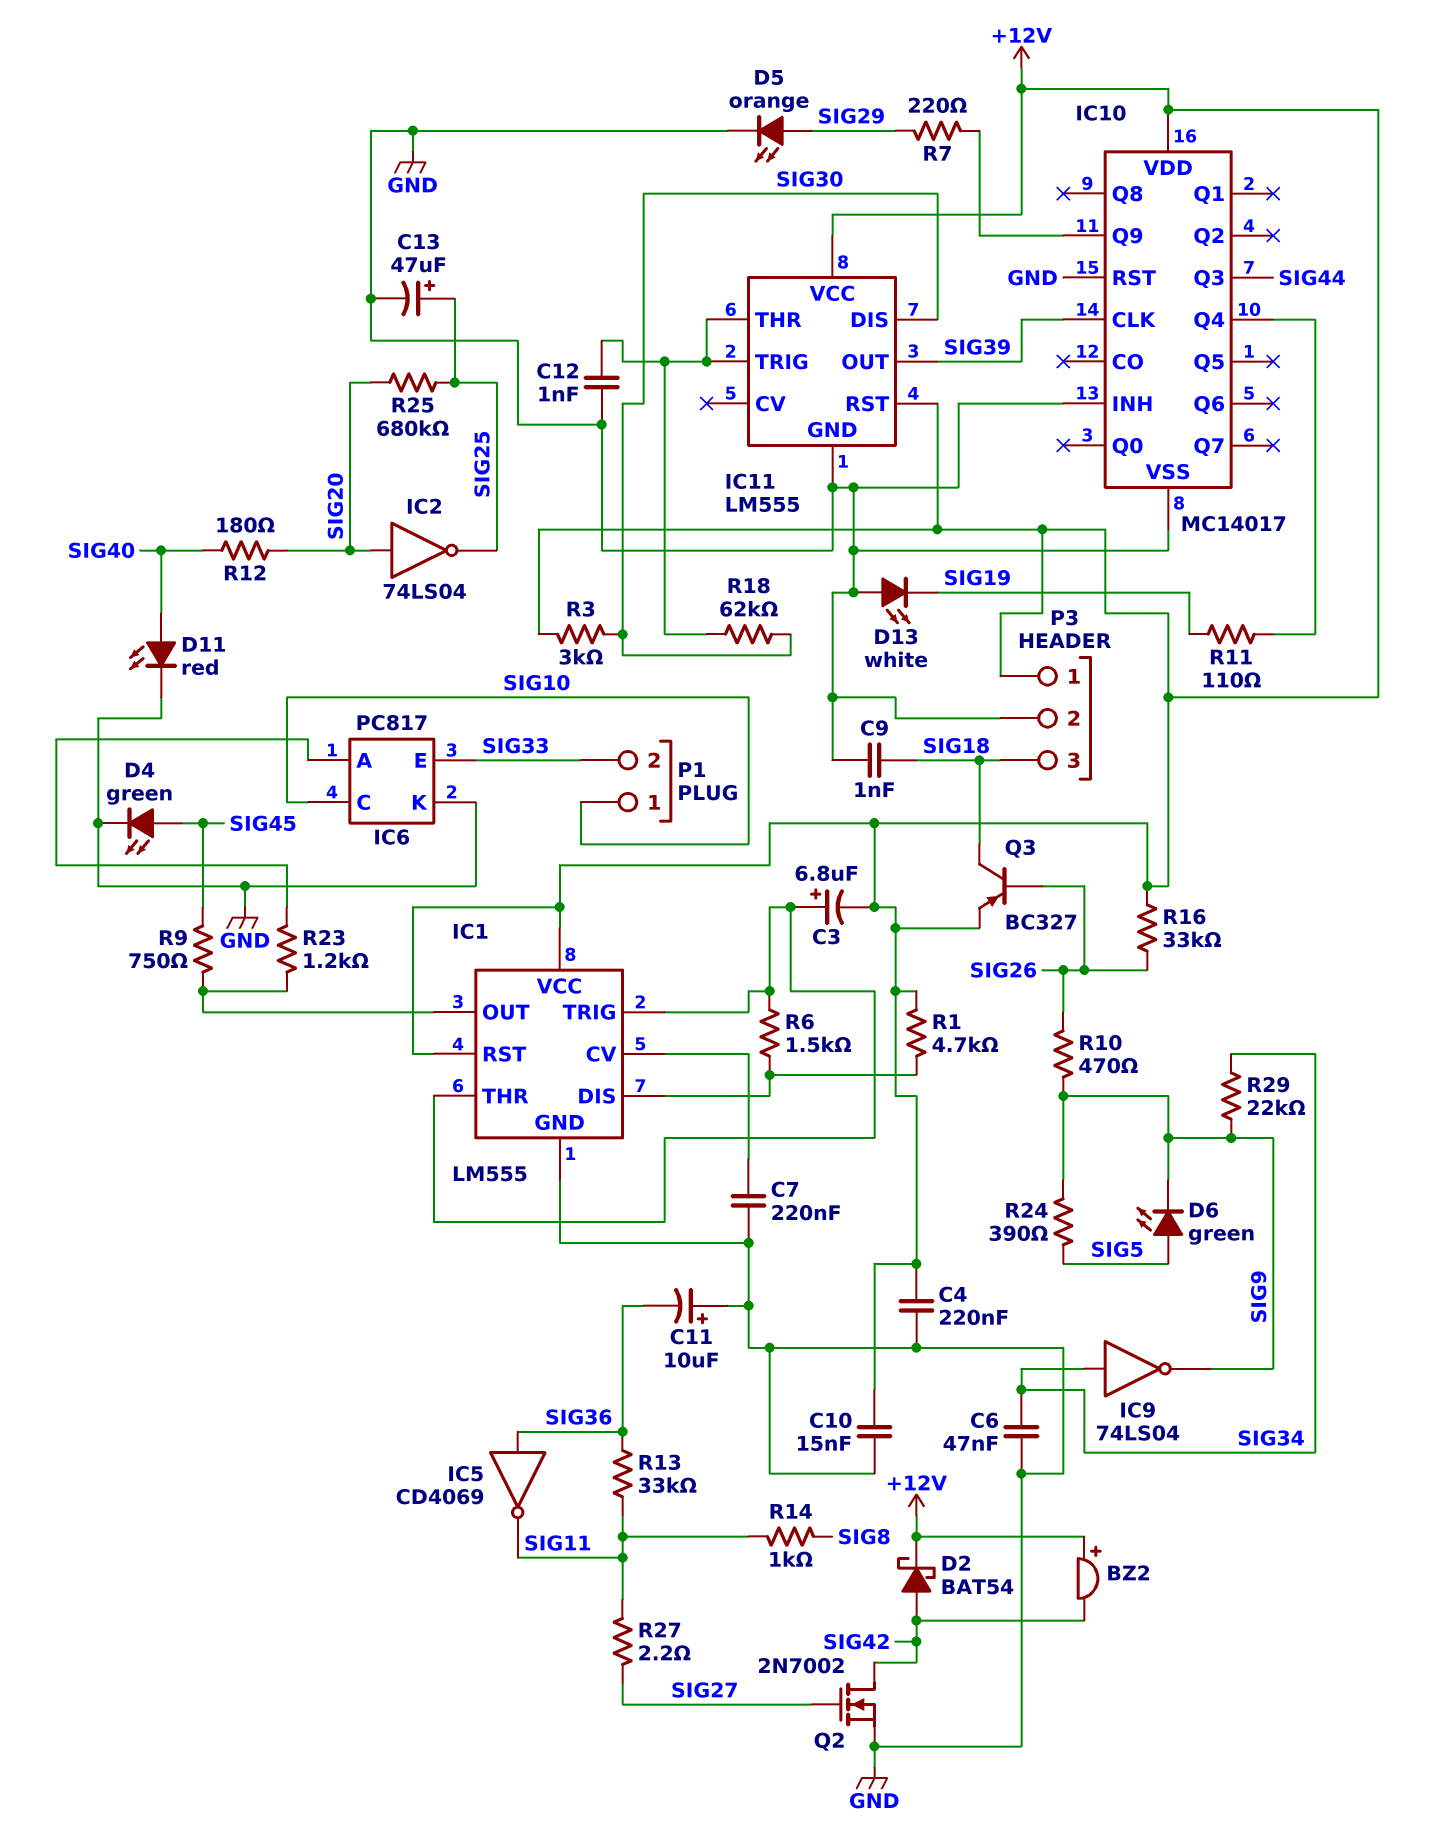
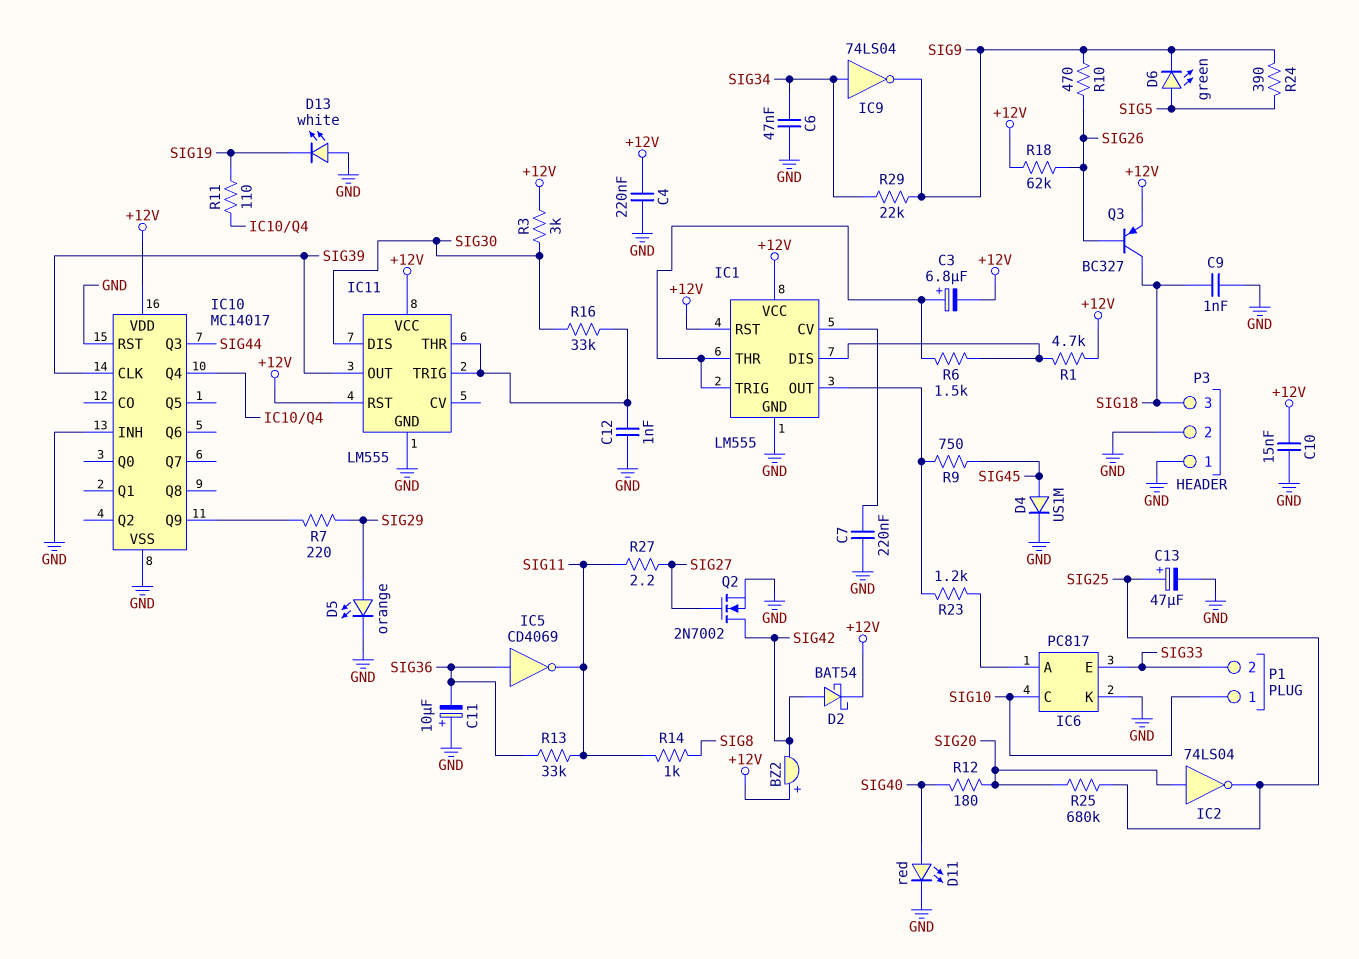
D4: LED green (A SIG45, K GND) -> diode US1M (A SIG45, K GND)
P3 pin 1: +12V -> GND
R16: 33k (+12V, SIG26) -> 33k (IC11/THR, SIG30)
R18: 62k (IC11/THR, SIG30) -> 62k (+12V, SIG26)

